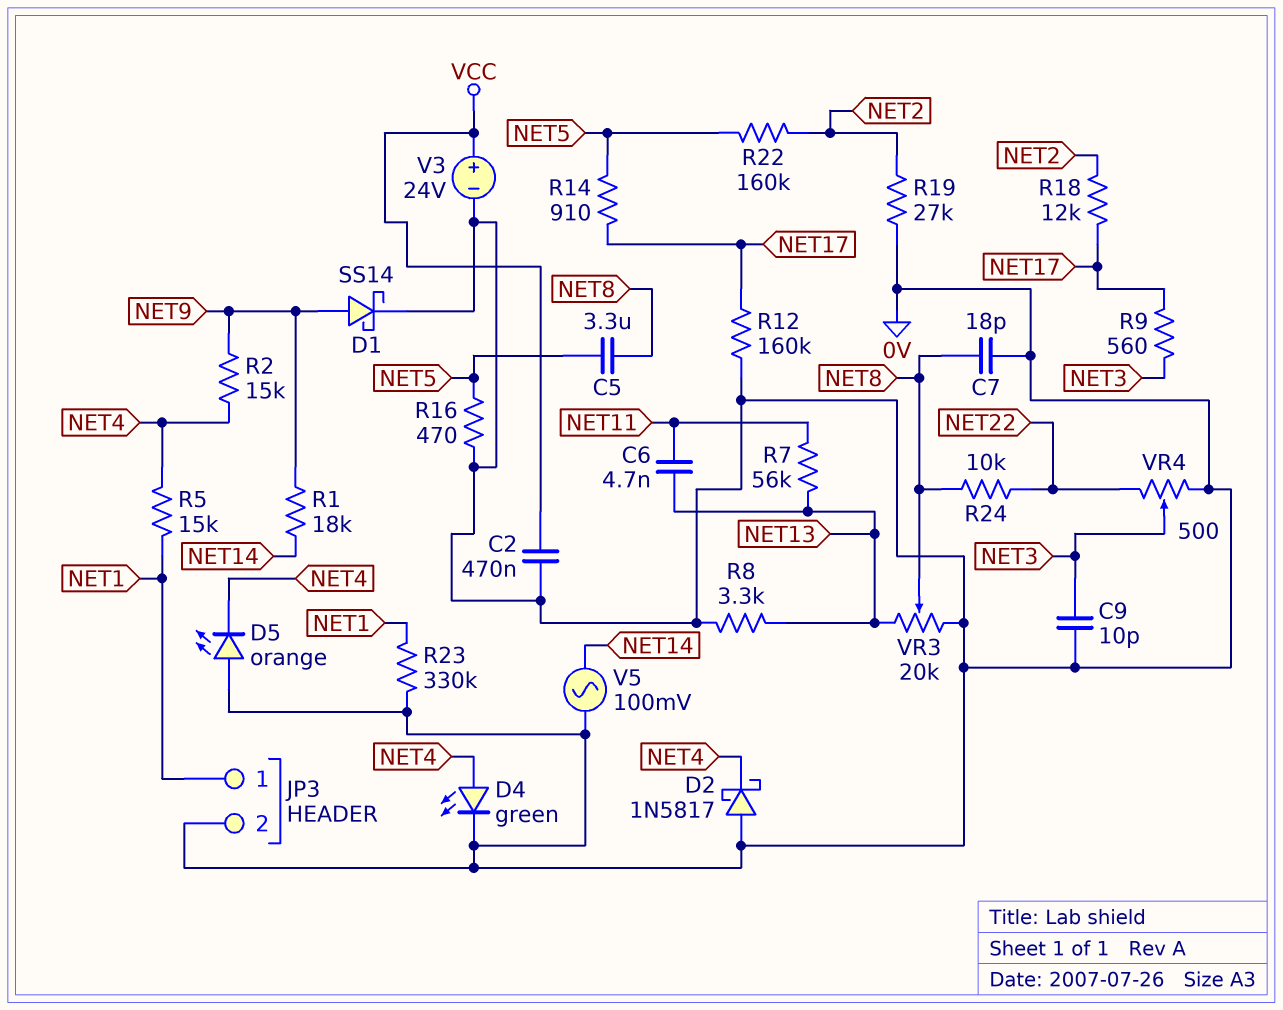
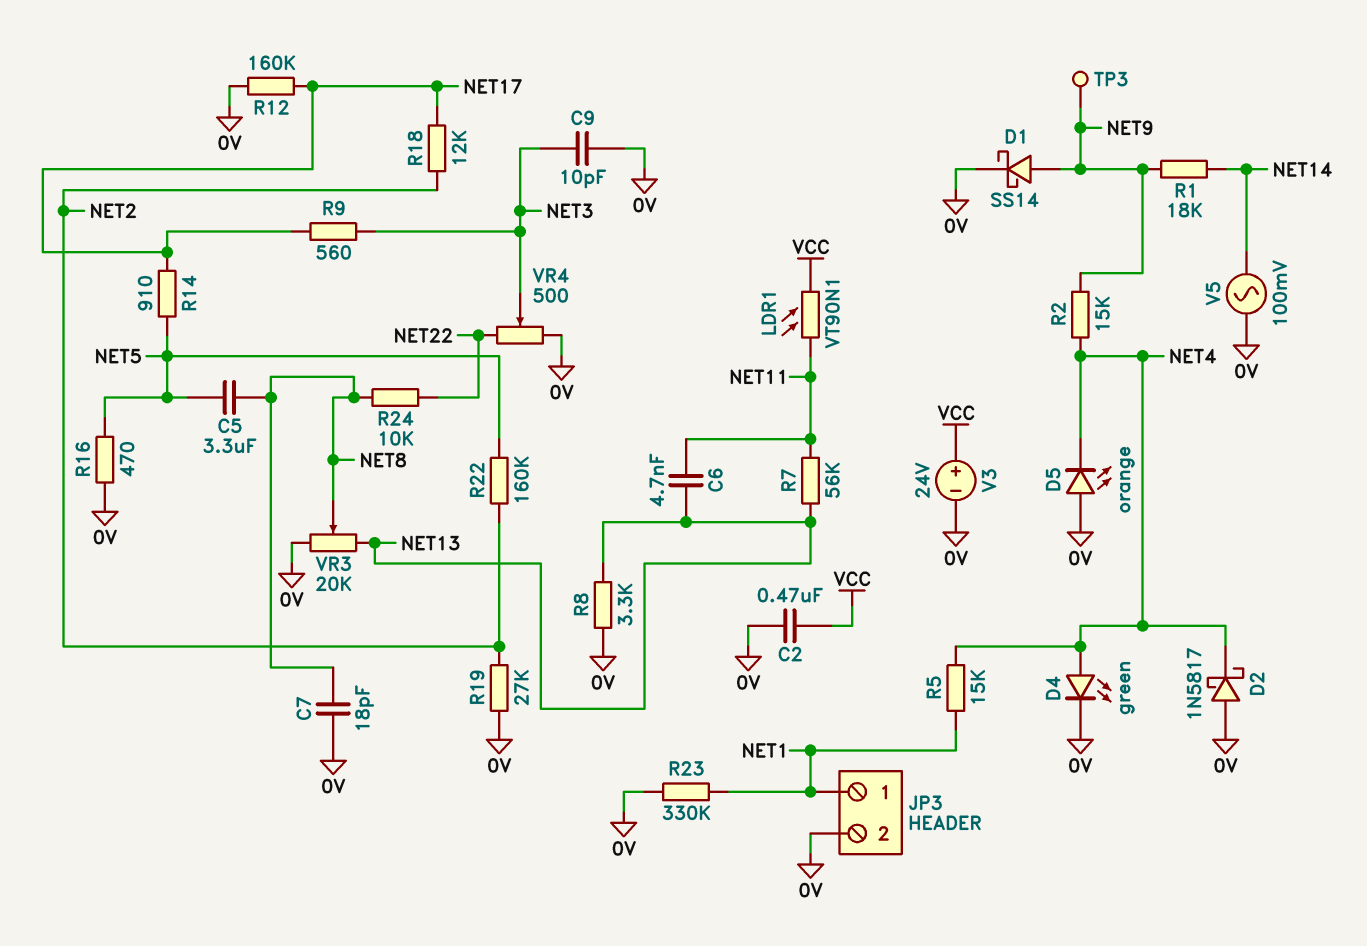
LDR1: none -> VT90N1 (NET11, VCC)
TP3: none -> test point (NET9)

